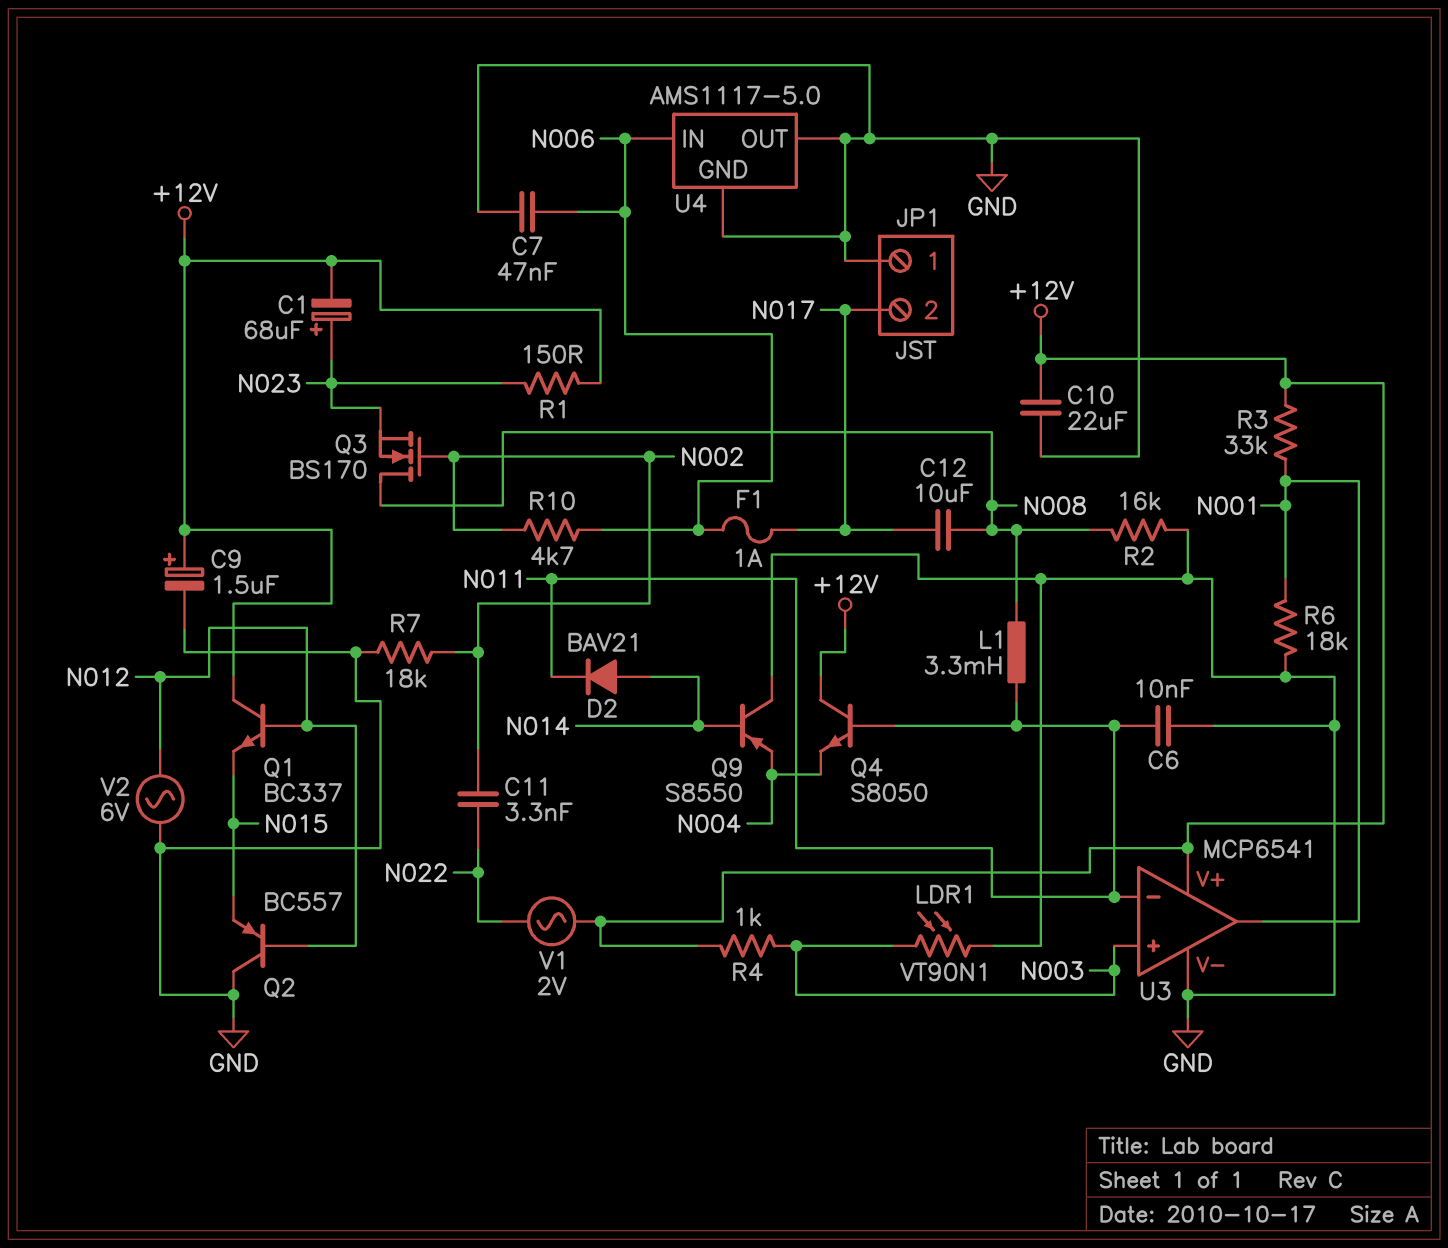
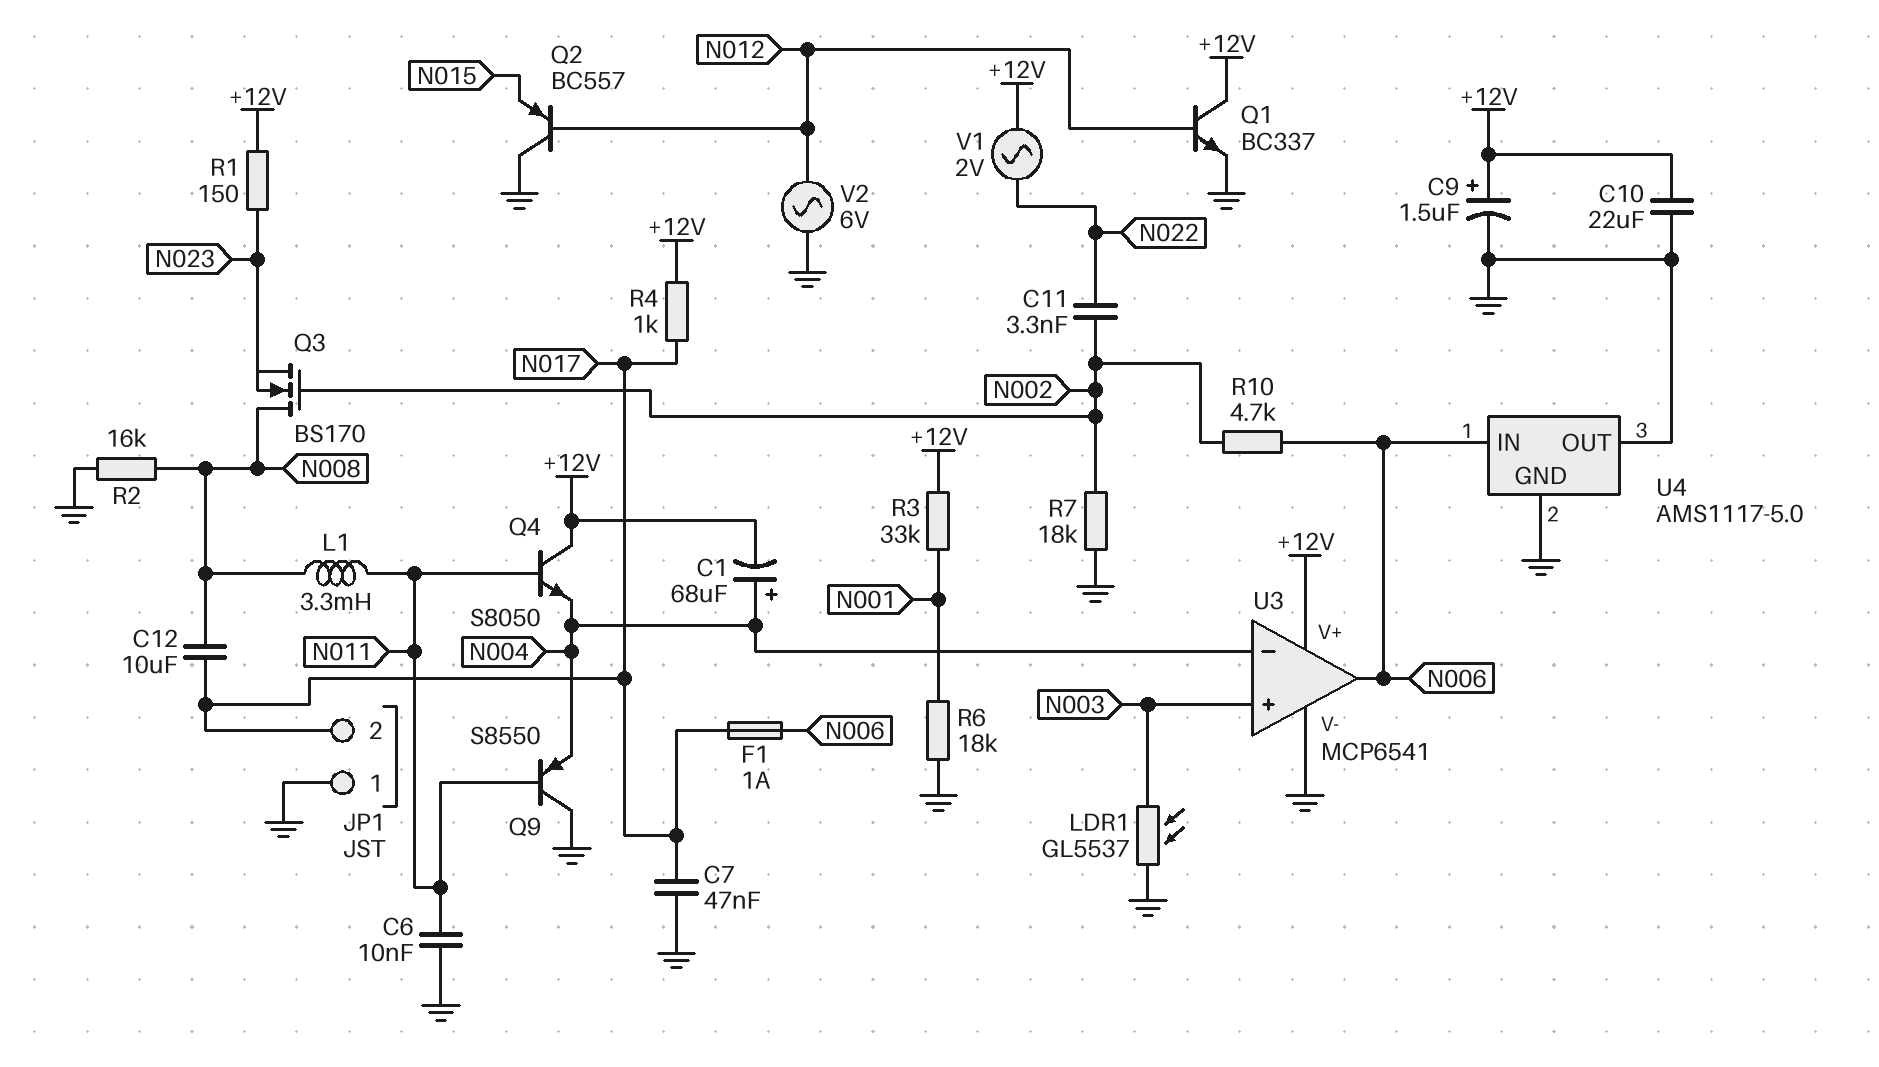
C1: 68uF (plus N023, minus +12V) -> 68uF (plus N004, minus +12V)
C7: 47nF (GND, N006) -> 47nF (GND, N017)
D2: diode BAV21 (A N014, K N011) -> none
LDR1: VT90N1 (GND, N003) -> GL5537 (GND, N003)
Q1: NPN BC337 (B N012, C +12V, E N015) -> NPN BC337 (B N012, C +12V, E GND)
Q9: PNP S8550 (B N014, C GND, E N004) -> PNP S8550 (B N011, C GND, E N004)
R4: 1k (+12V, N003) -> 1k (+12V, N017)
U3 pin in-: N011 -> N004
U3 pin out: N001 -> N006

